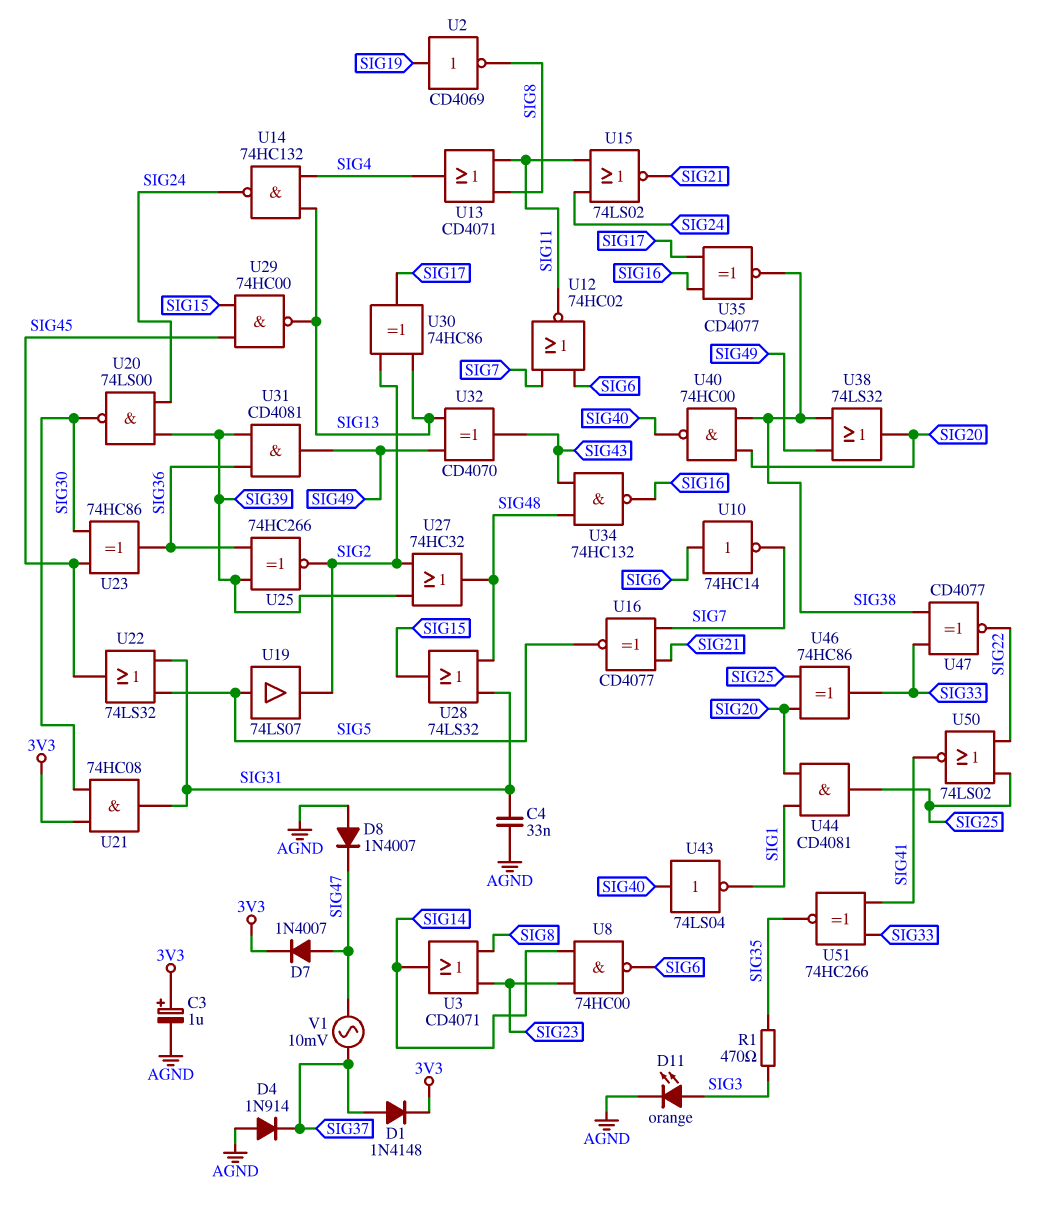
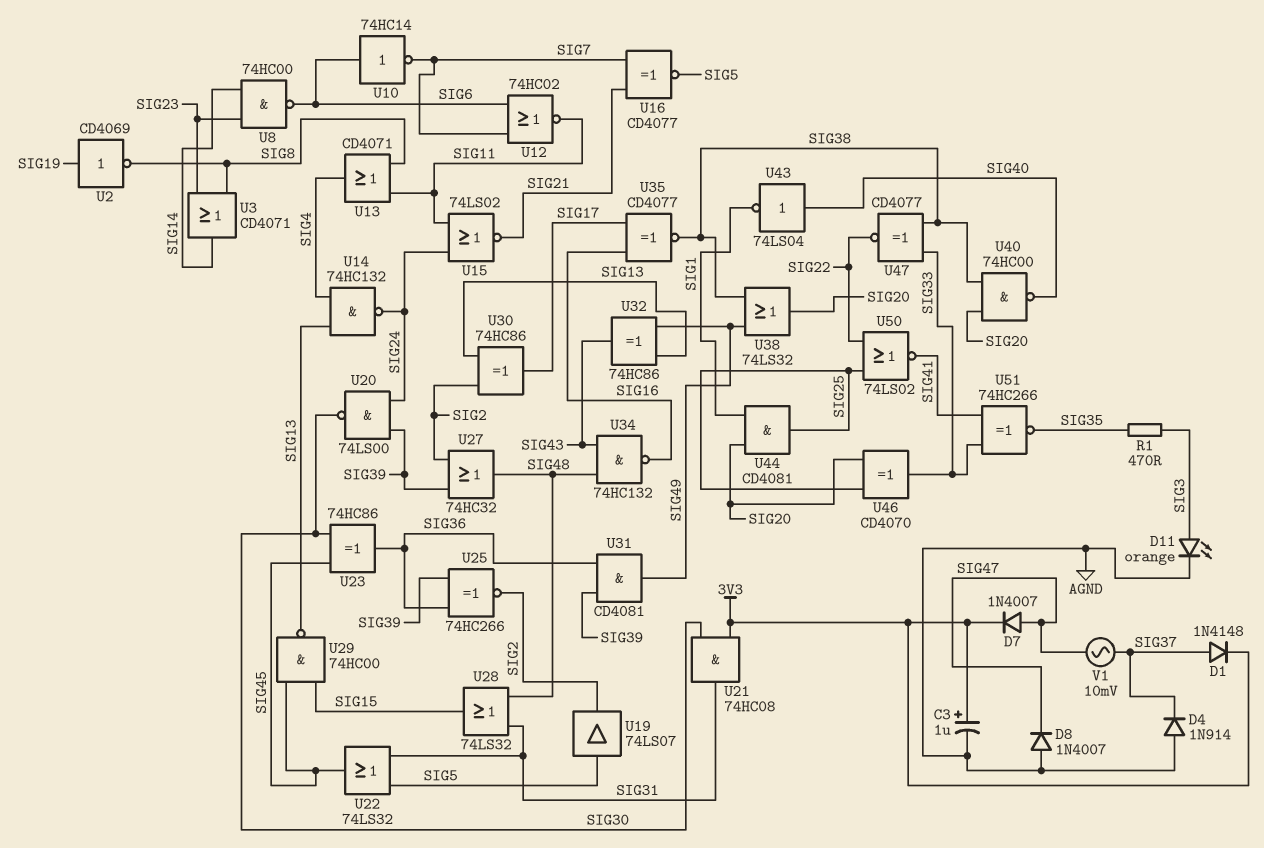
C4: 33nF (AGND, SIG31) -> none
U32: XOR CD4070 (in SIG13, in SIG49, out SIG43) -> XOR 74HC86 (in SIG13, in SIG49, out SIG43)
U46: XOR 74HC86 (in SIG20, in SIG25, out SIG33) -> XOR CD4070 (in SIG20, in SIG25, out SIG33)

